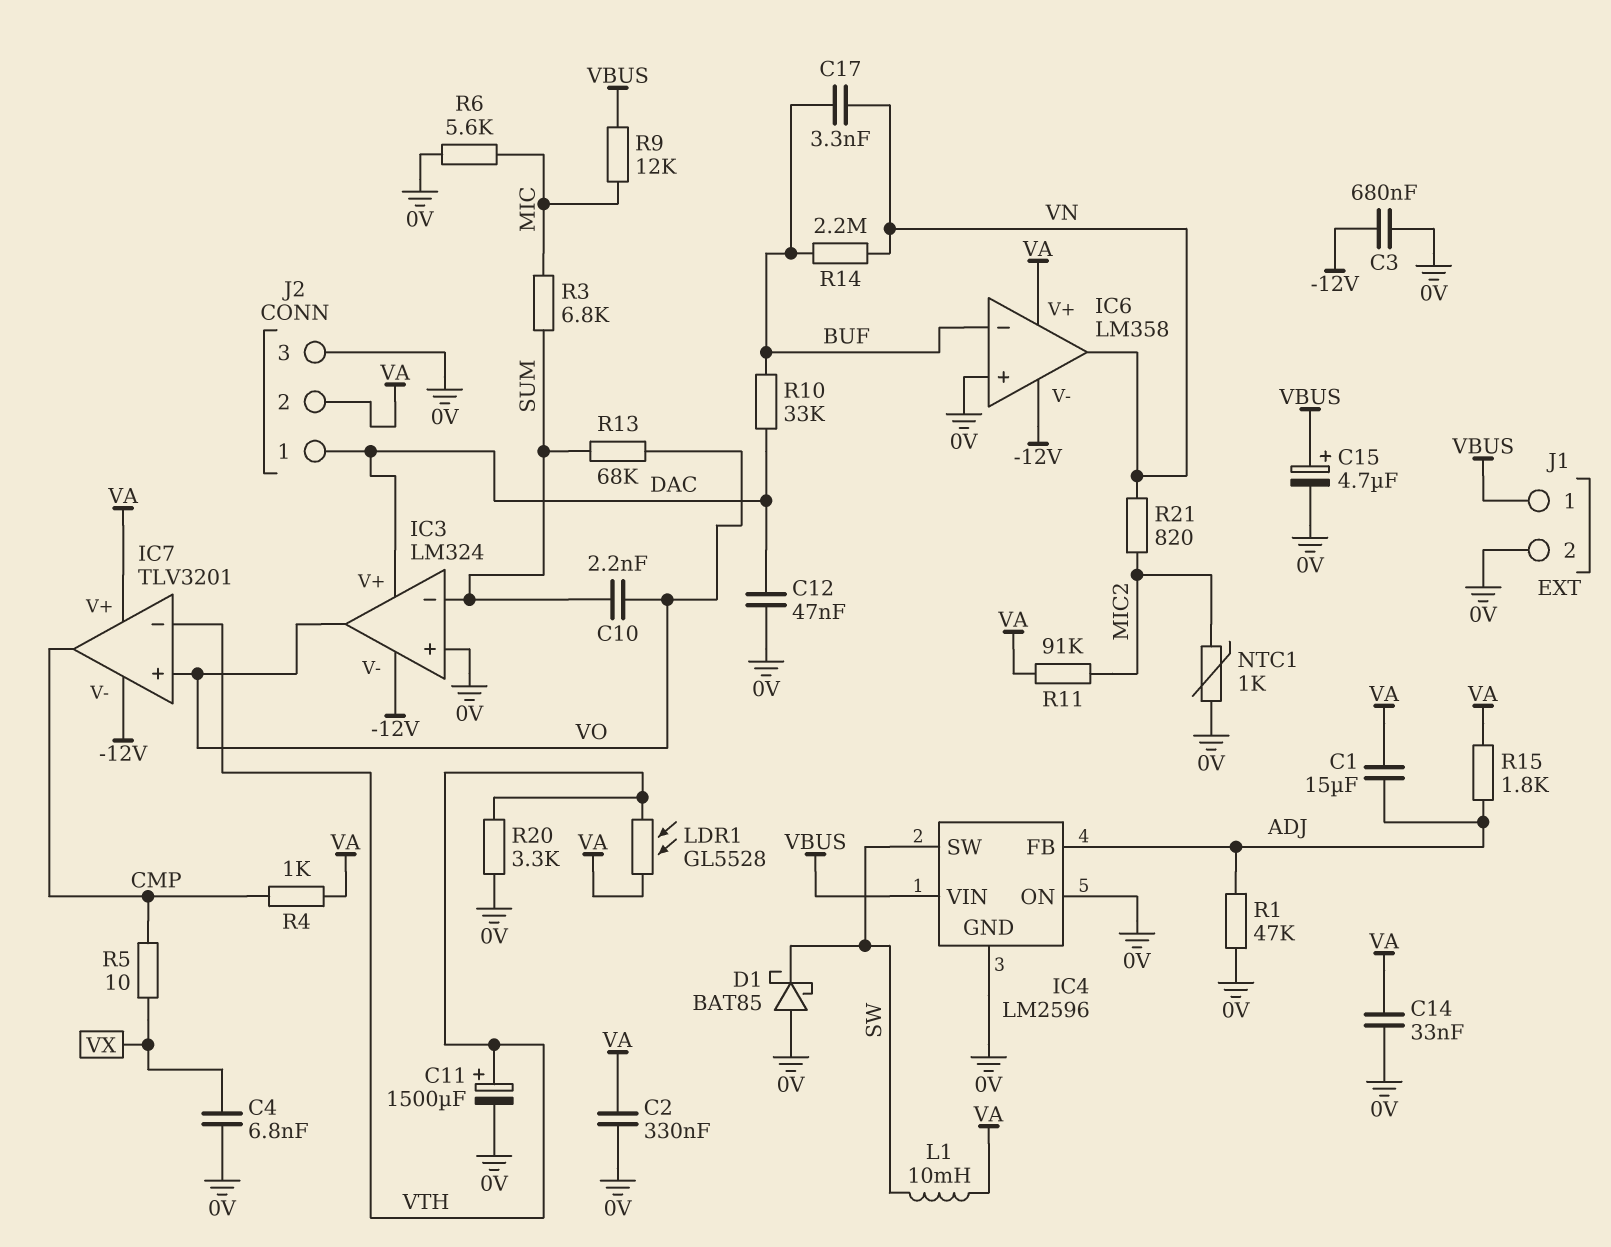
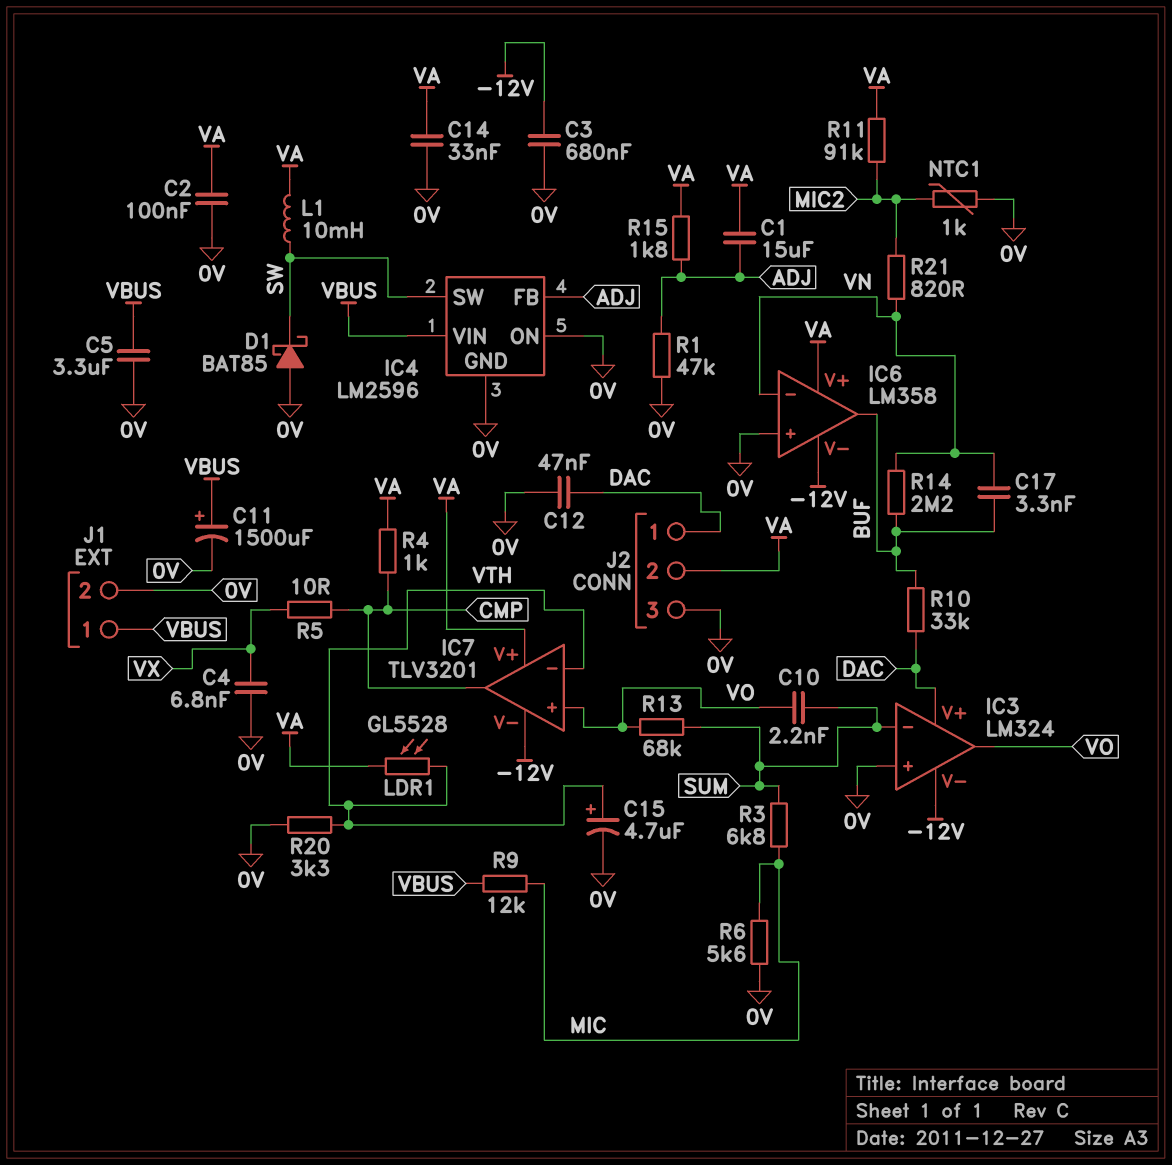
C2: 330nF (0V, VA) -> 100nF (0V, VA)
C5: none -> 3.3uF (0V, VBUS)
C11: 1500uF (plus VTH, minus 0V) -> 1500uF (plus VBUS, minus 0V)
C15: 4.7uF (plus VBUS, minus 0V) -> 4.7uF (plus VTH, minus 0V)
IC6 pin in-: BUF -> VN
IC6 pin out: VN -> BUF

